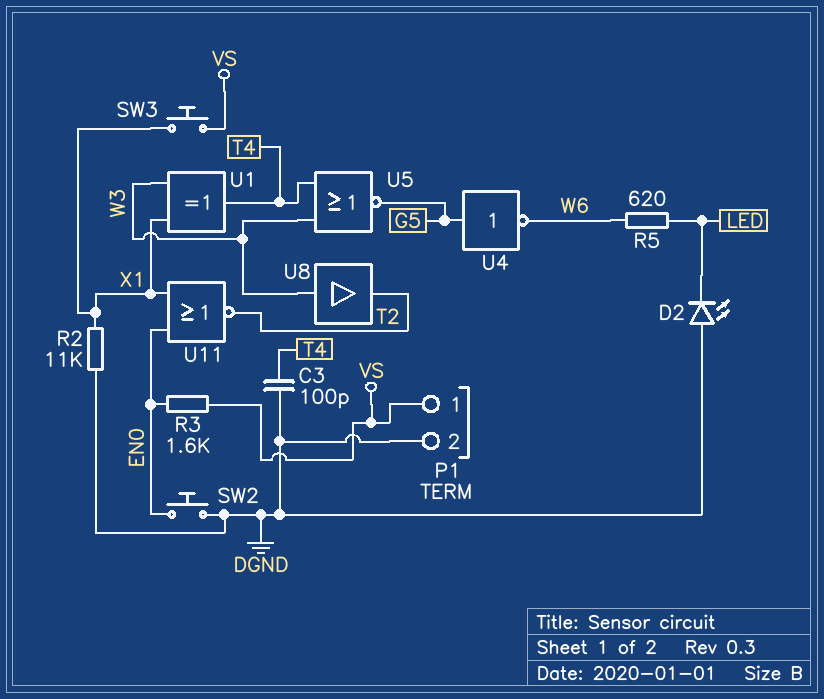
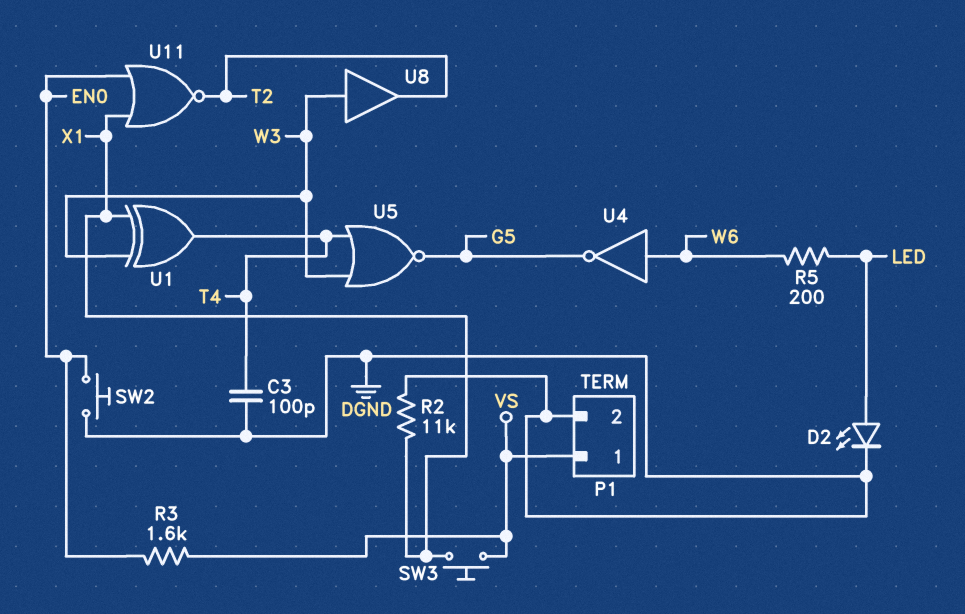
D2: LED (A DGND, K LED) -> LED (A LED, K DGND)
R5: 620 (LED, W6) -> 200 (LED, W6)
U4: NOT (in G5, out W6) -> NOT (in W6, out G5)

